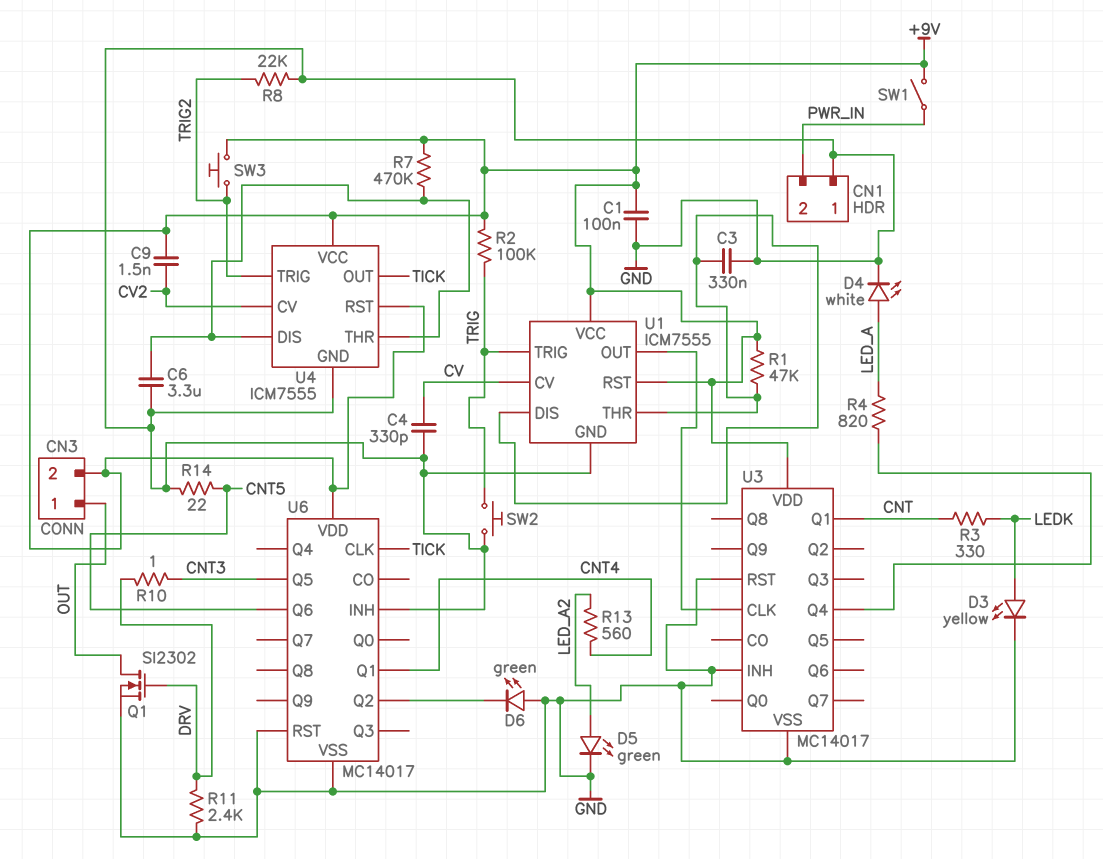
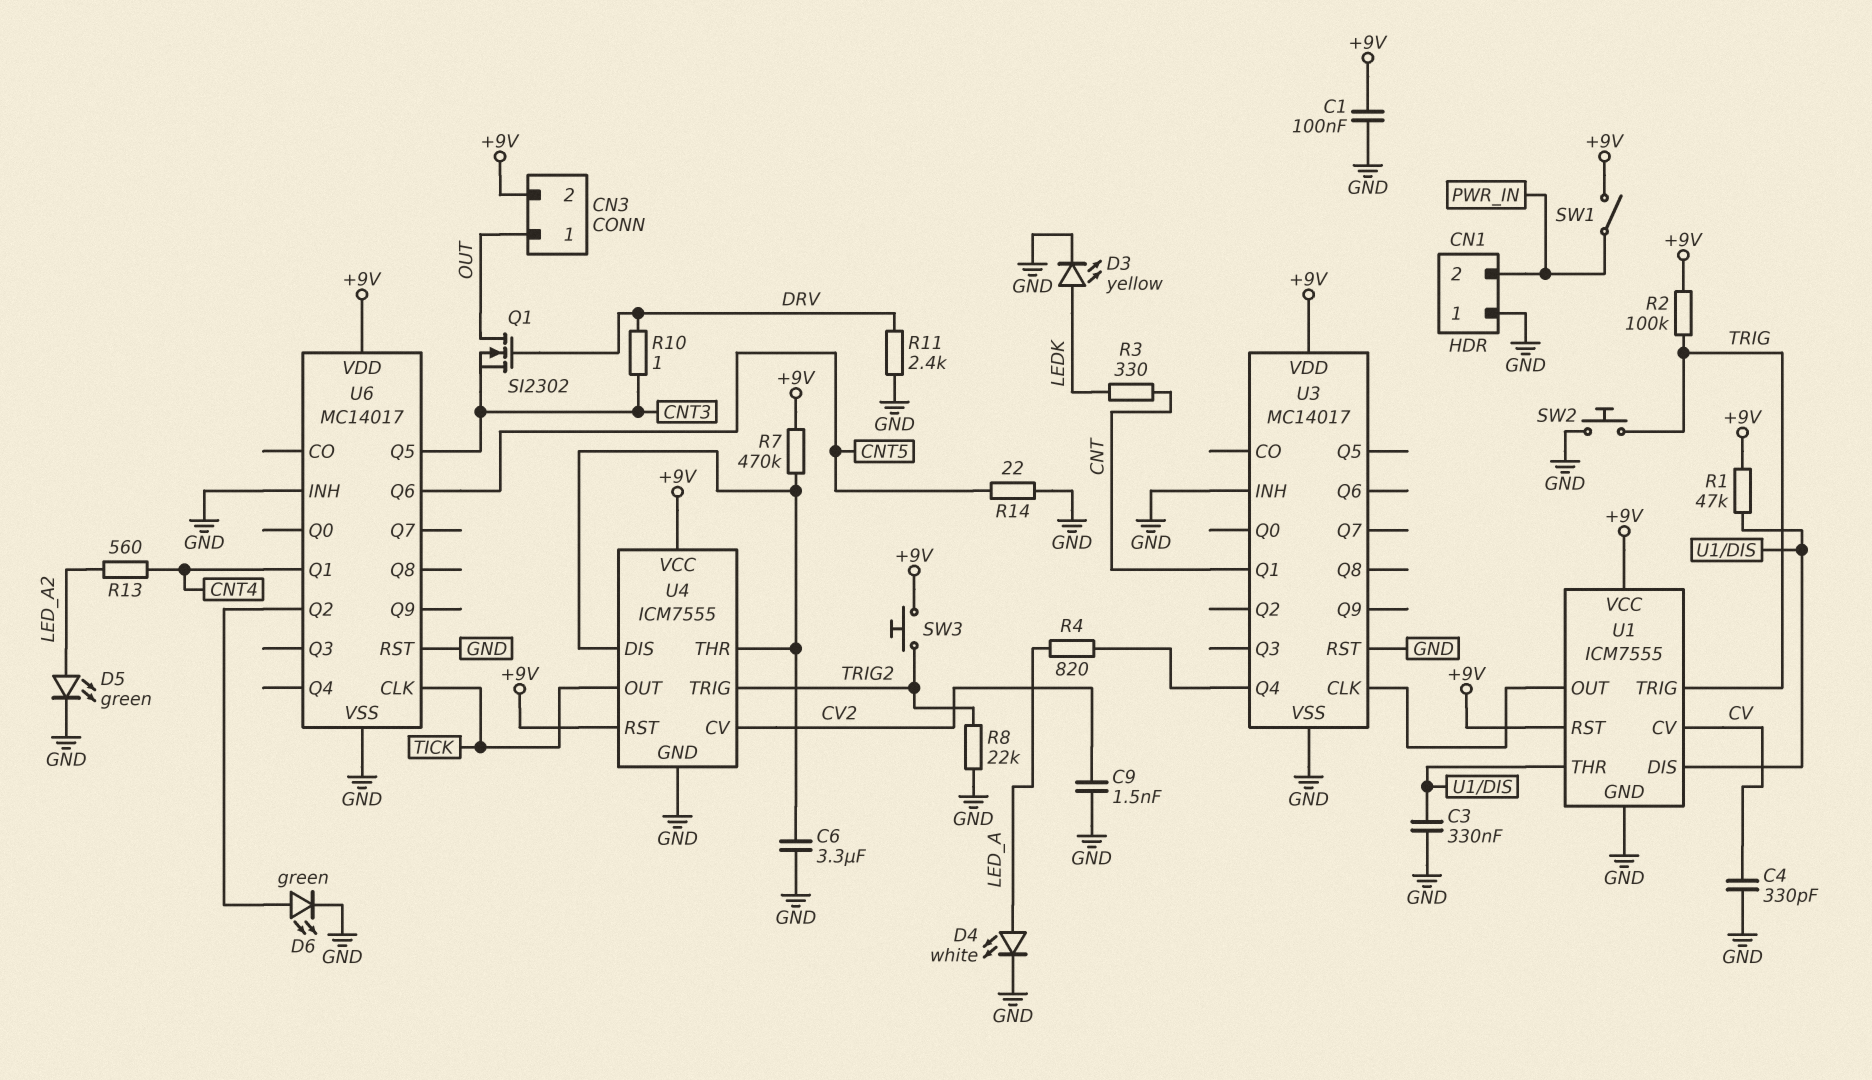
C9: 1.5nF (+9V, CV2) -> 1.5nF (CV2, GND)
D6: LED green (A GND, K U6/Q2) -> LED green (A U6/Q2, K GND)
Q1: NMOS SI2302 (G DRV, D OUT, S GND) -> NMOS SI2302 (G DRV, D OUT, S CNT3)

